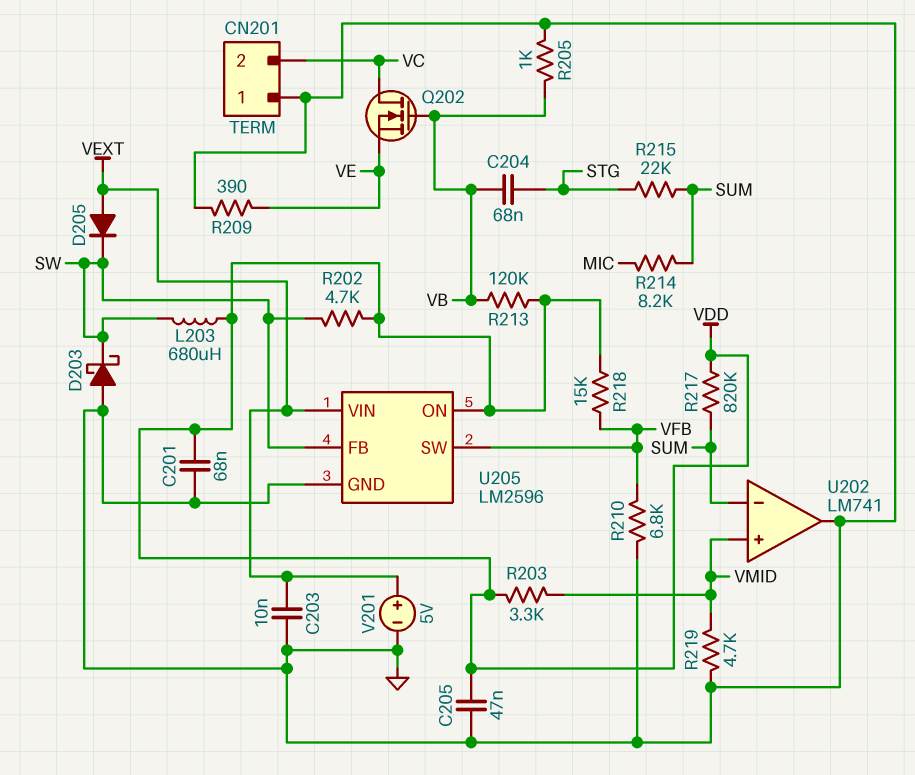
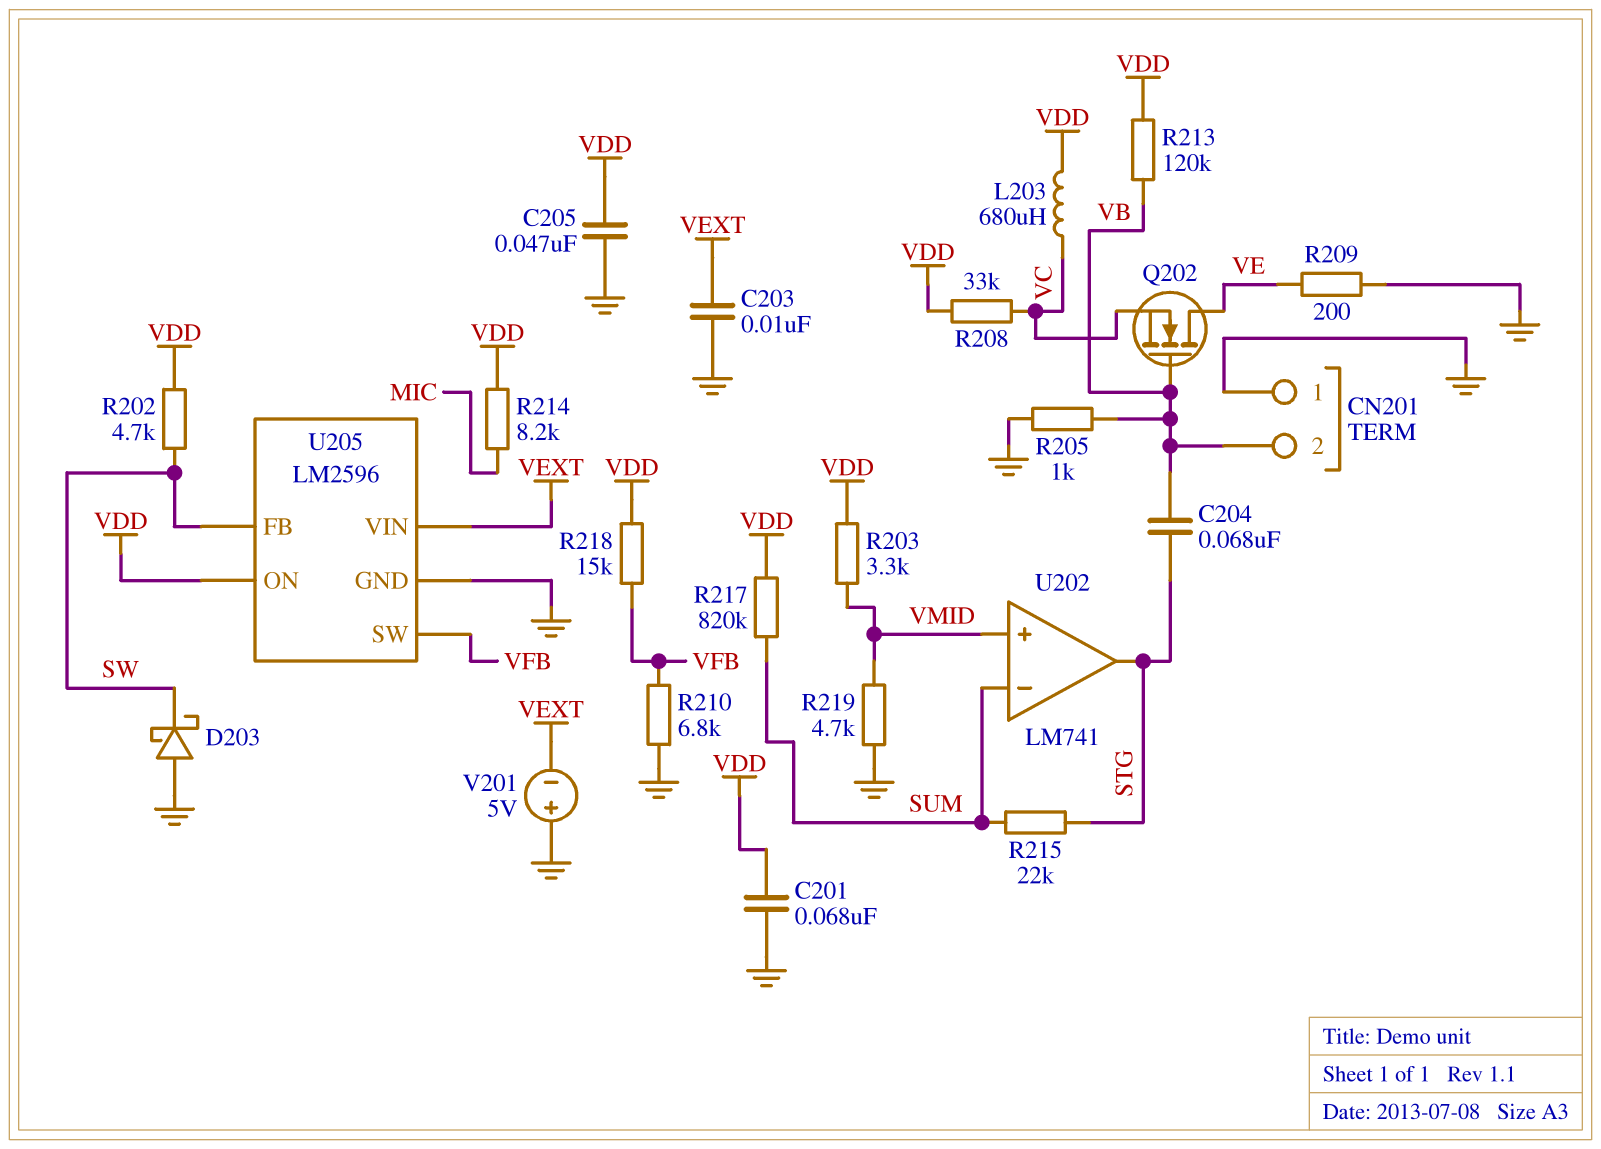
CN201 pin 2: VC -> VB
D205: diode (A VEXT, K SW) -> none
L203: 680uH (SW, VDD) -> 680uH (VC, VDD)
Q202: NMOS (G VB, D VC, S VE) -> NMOS (G VB, D VE, S VC)
R208: none -> 33k (VC, VDD)
R209: 390 (GND, VE) -> 200 (GND, VE)
R214: 8.2k (MIC, SUM) -> 8.2k (MIC, VDD)
U202 pin out: GND -> STG
V201: 5V (plus VEXT, minus GND) -> 5V (plus GND, minus VEXT)

